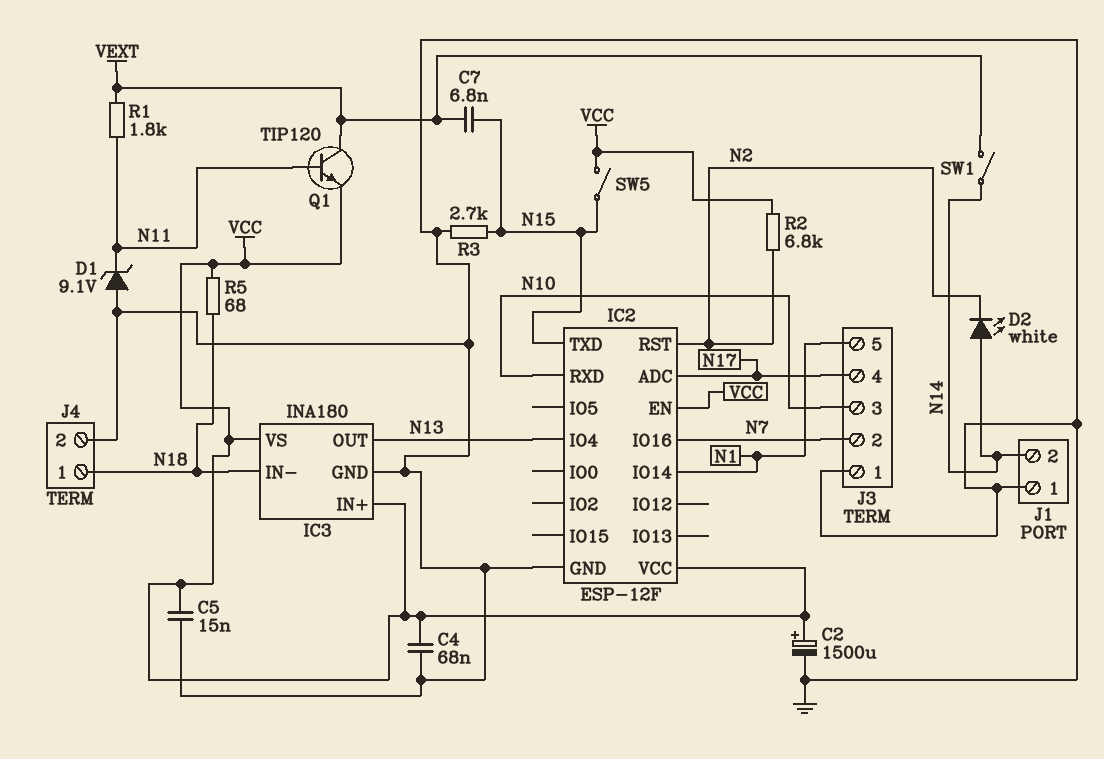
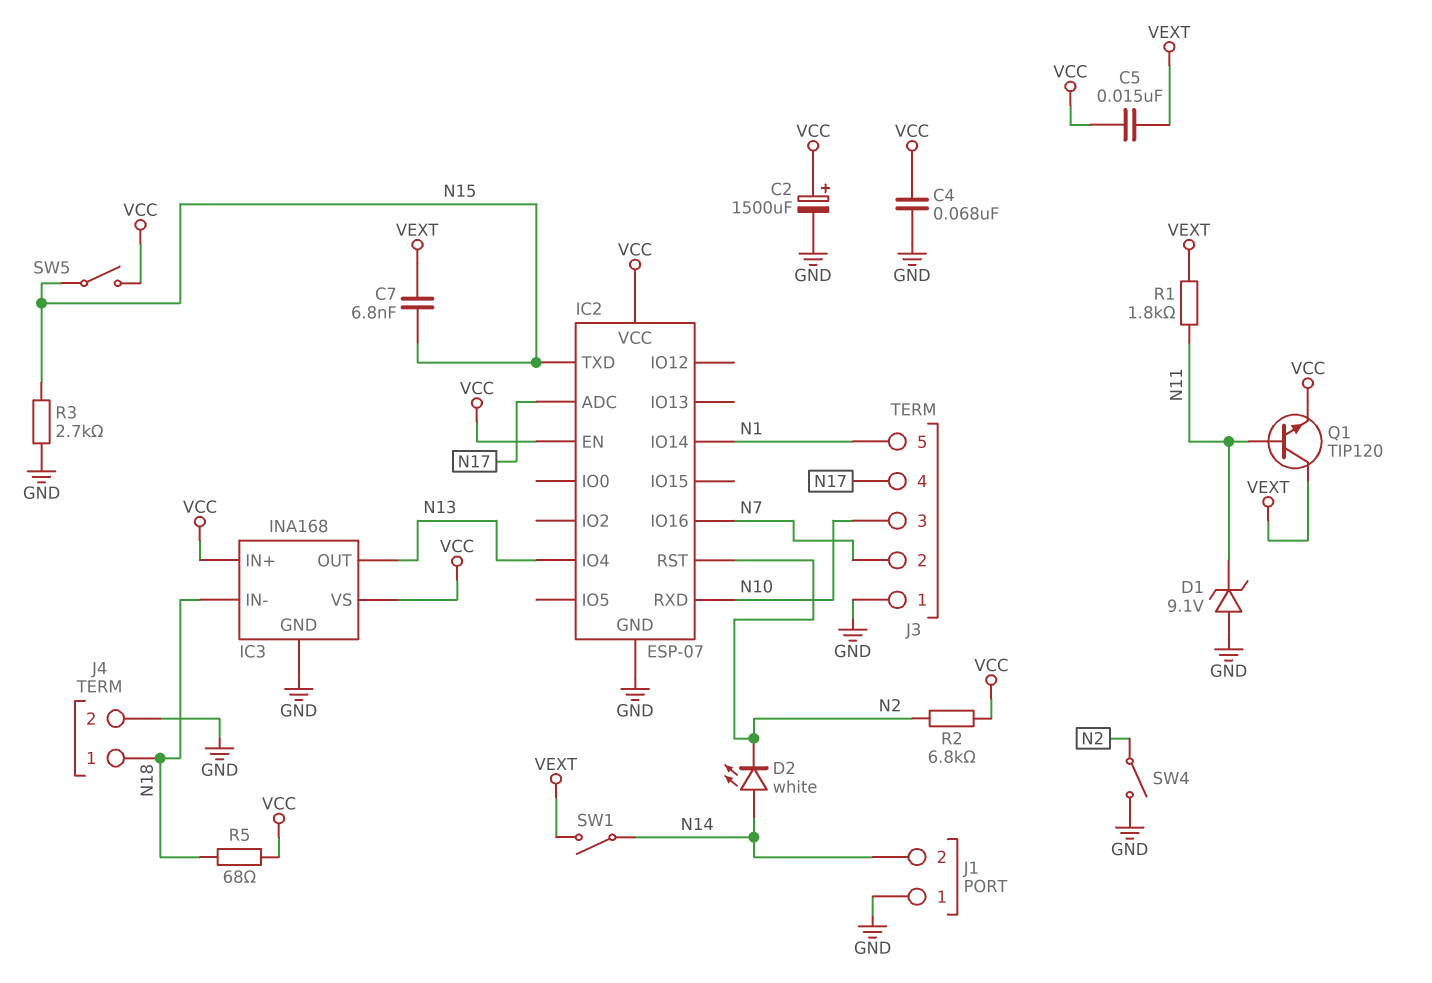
C5: 15nF (GND, VCC) -> 15nF (VCC, VEXT)
IC2: ESP-12F -> ESP-07
IC3: INA180 -> INA168
SW4: none -> switch (GND, N2)

